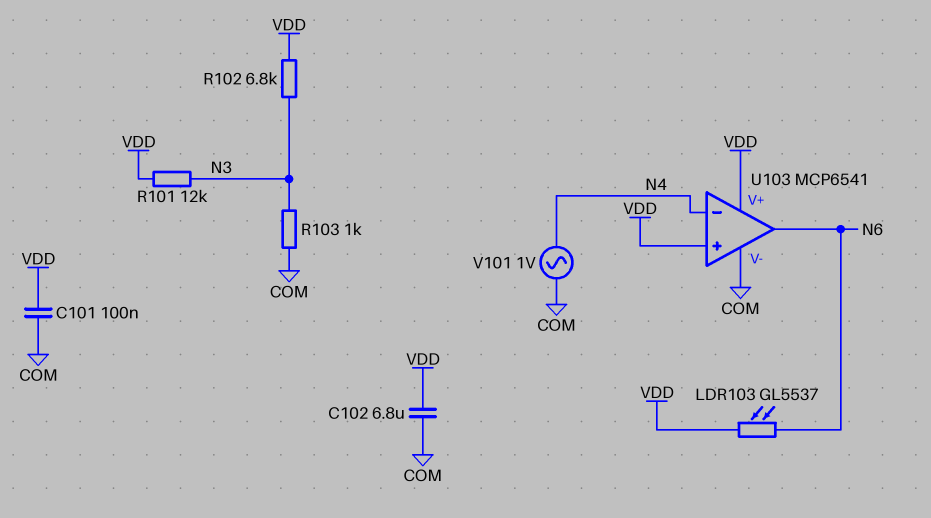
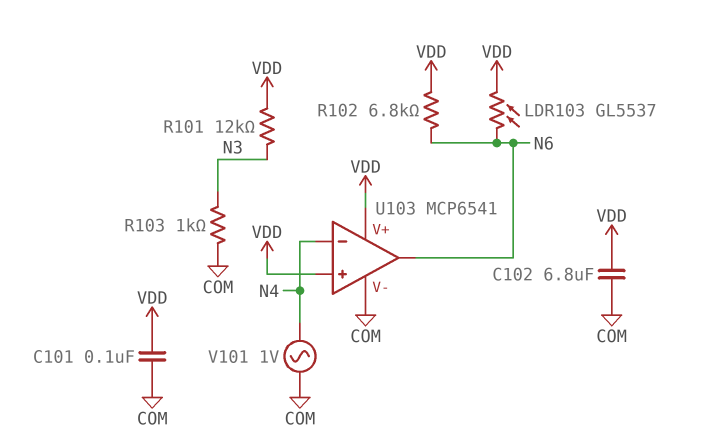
R102: 6.8k (N3, VDD) -> 6.8k (N6, VDD)

